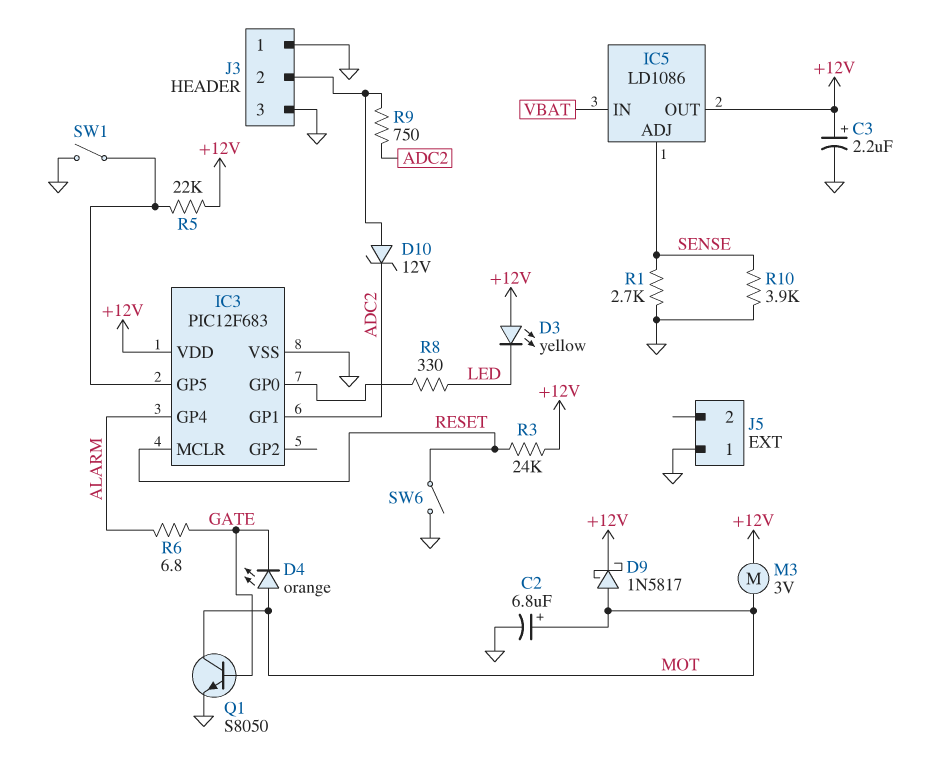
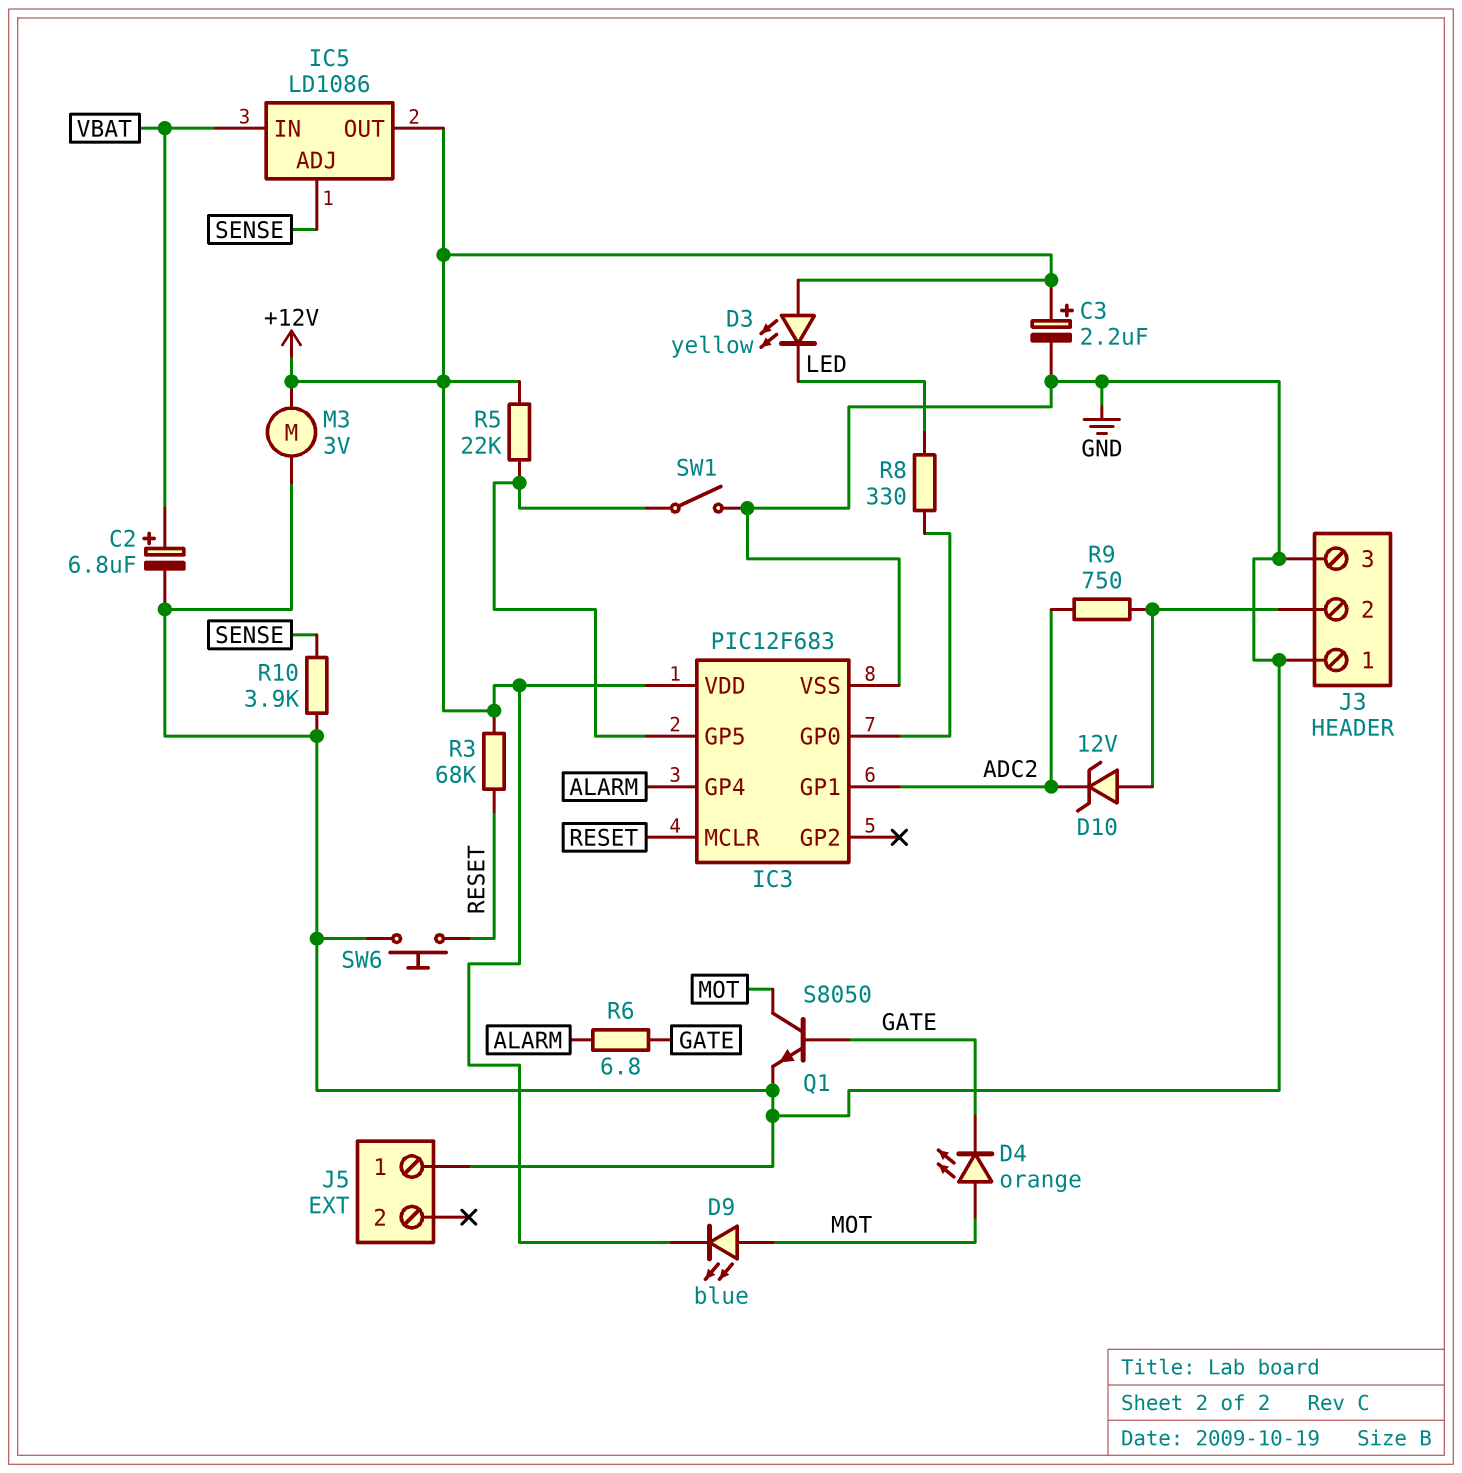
C2: 6.8uF (plus MOT, minus GND) -> 6.8uF (plus VBAT, minus GND)
D9: schottky 1N5817 (A MOT, K +12V) -> LED blue (A MOT, K +12V)
M3: motor 3V (+12V, MOT) -> motor 3V (+12V, GND)
R1: 2.7k (GND, SENSE) -> none
R3: 24k (+12V, RESET) -> 68k (+12V, RESET)
SW6: switch (GND, RESET) -> button (GND, RESET)

